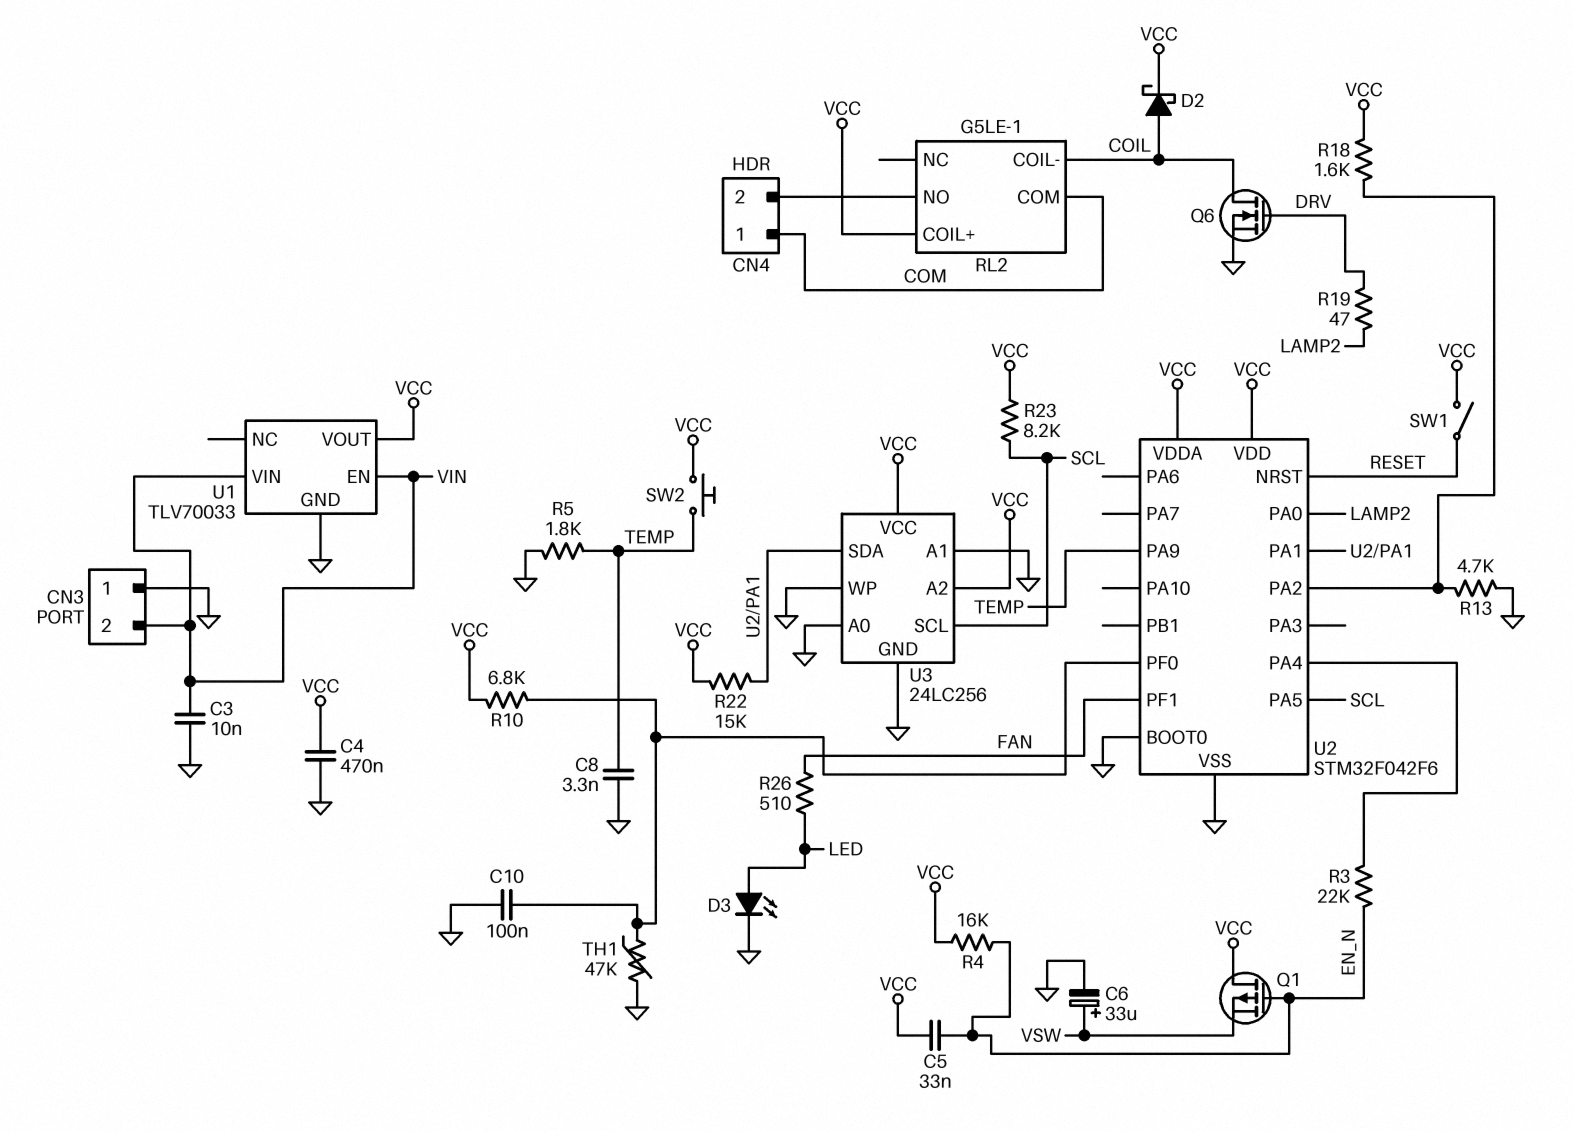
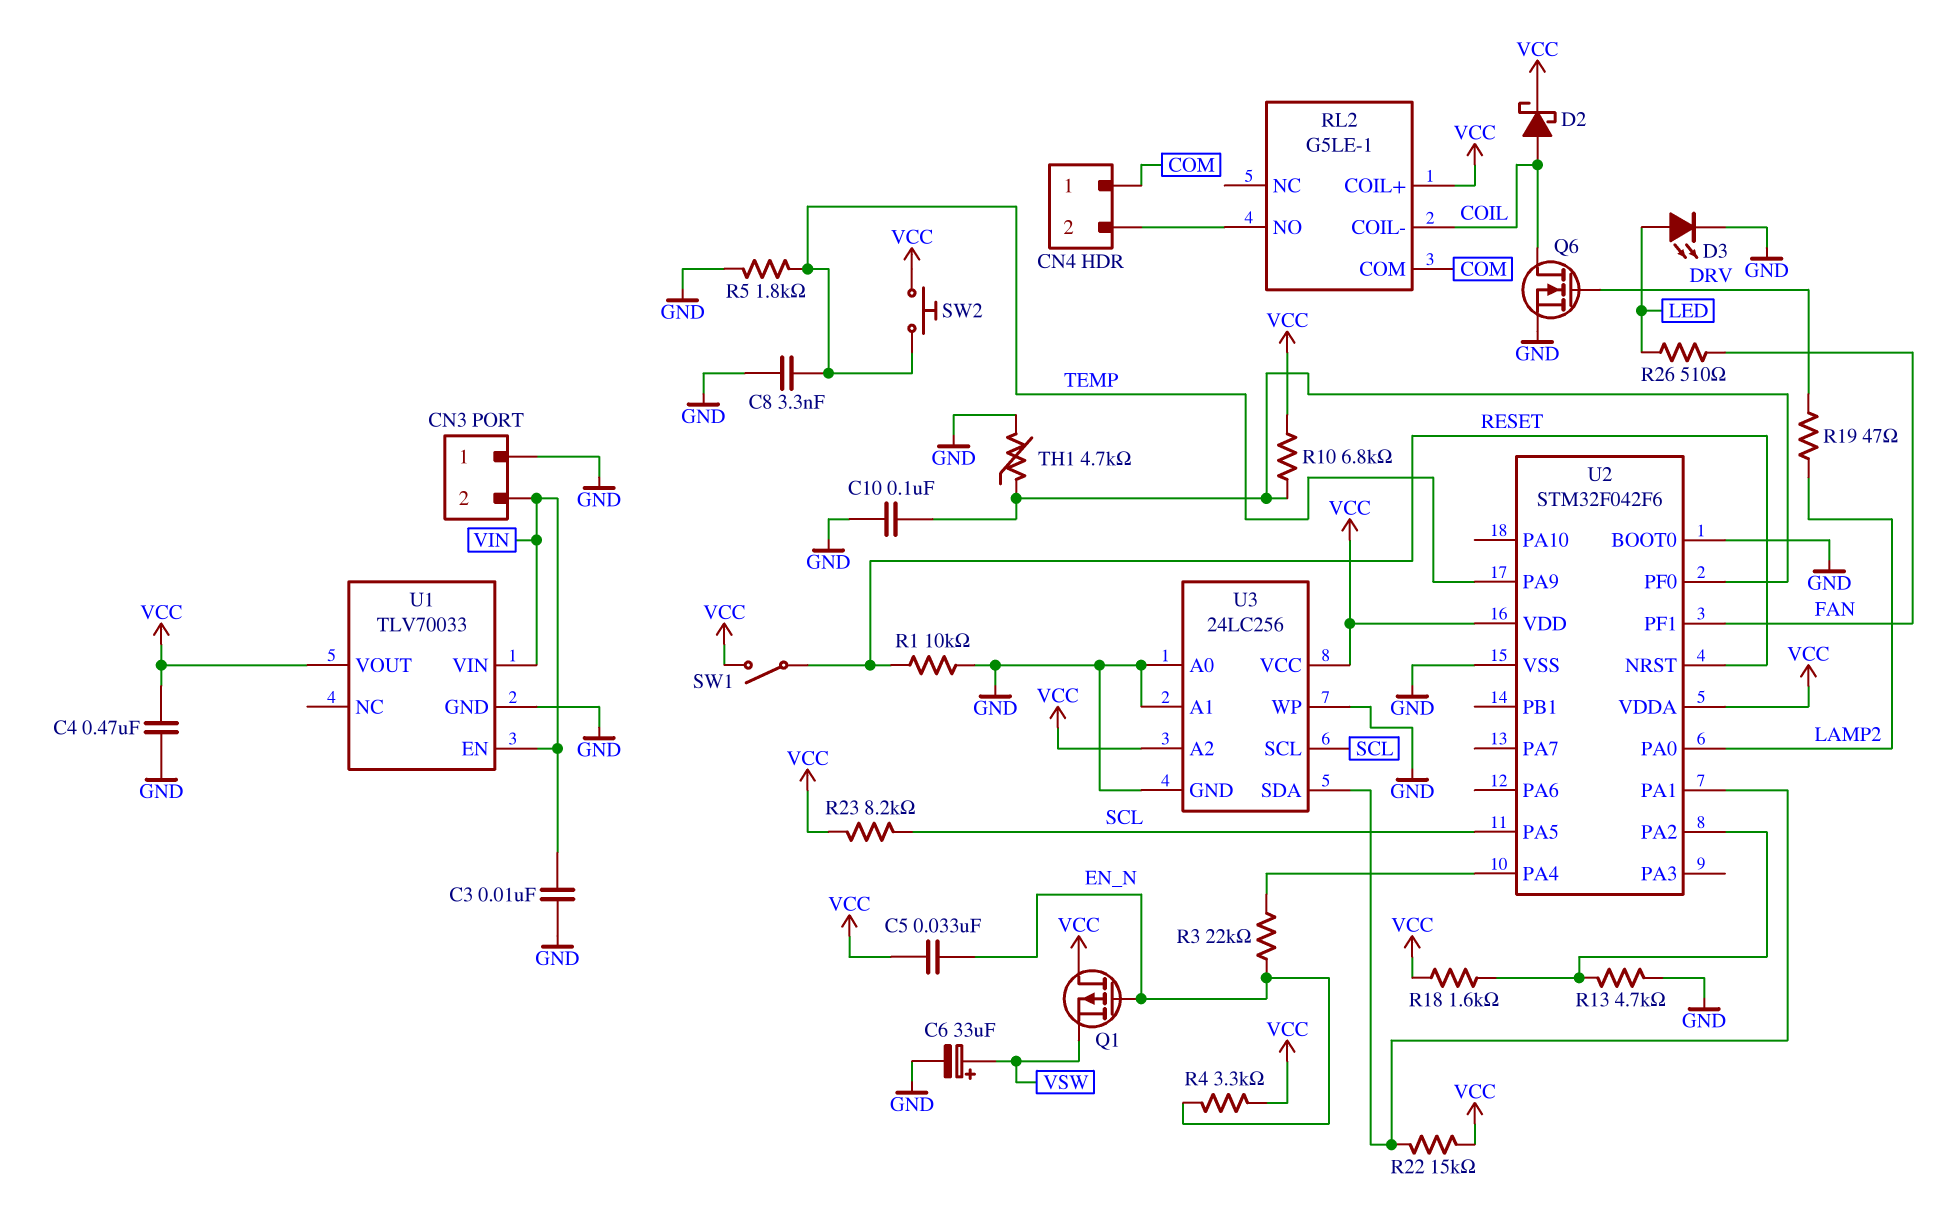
R1: none -> 10k (GND, RESET)
R4: 16k (EN_N, VCC) -> 3.3k (EN_N, VCC)
TH1: 47k (GND, U2/PF0) -> 4.7k (GND, U2/PF0)

